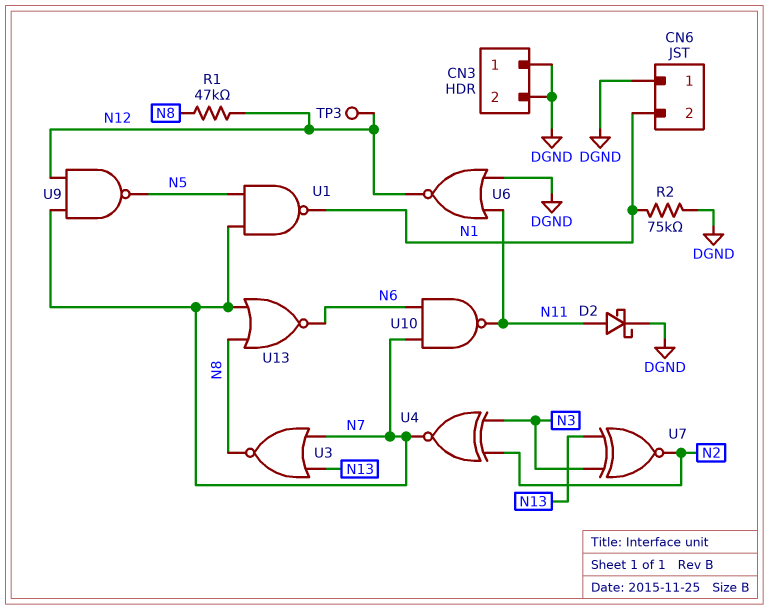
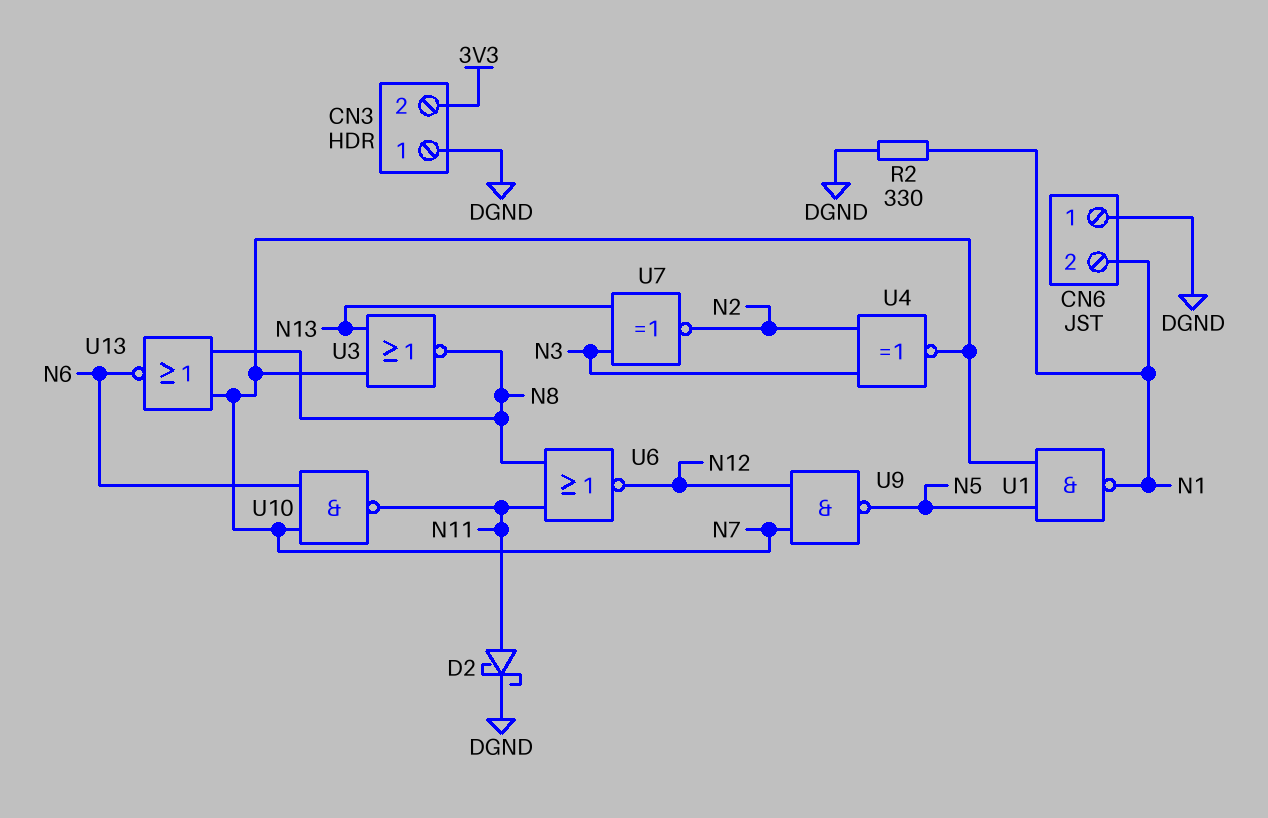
CN3 pin 2: DGND -> 3V3
R1: 47k (N8, N12) -> none
R2: 75k (DGND, N1) -> 330 (DGND, N1)
TP3: test point (N12) -> none
U6: NOR (in DGND, in N11, out N12) -> NOR (in N8, in N11, out N12)

